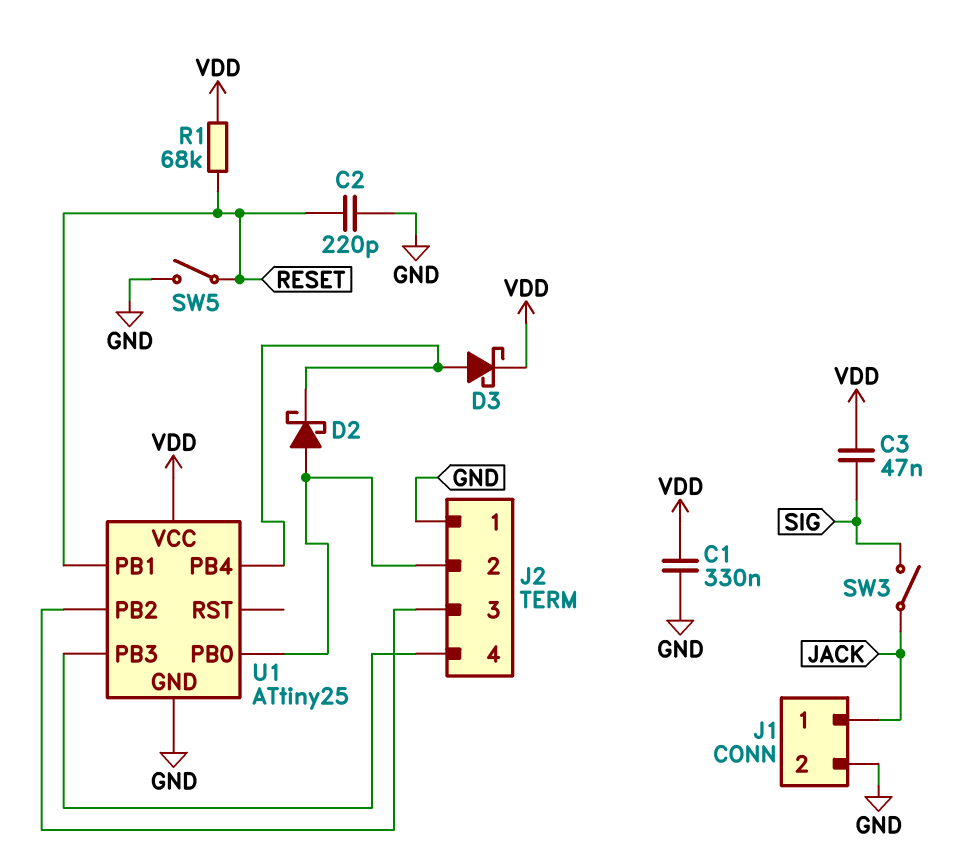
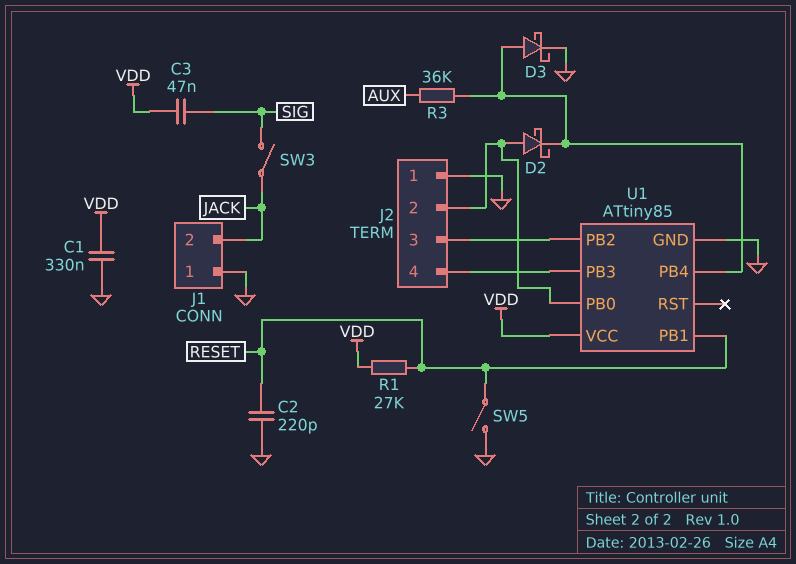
D3: schottky (A U1/PB4, K VDD) -> schottky (A U1/PB4, K GND)
J1 pin 1: JACK -> GND
J1 pin 2: GND -> JACK
R1: 68k (RESET, VDD) -> 27k (RESET, VDD)
R3: none -> 36k (AUX, U1/PB4)
U1: ATtiny25 -> ATtiny85

